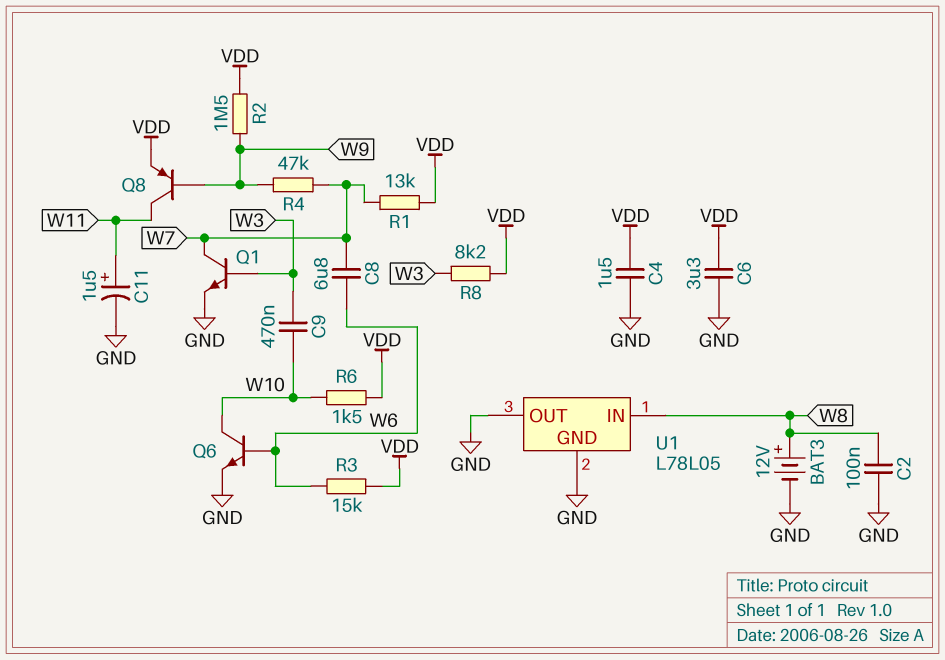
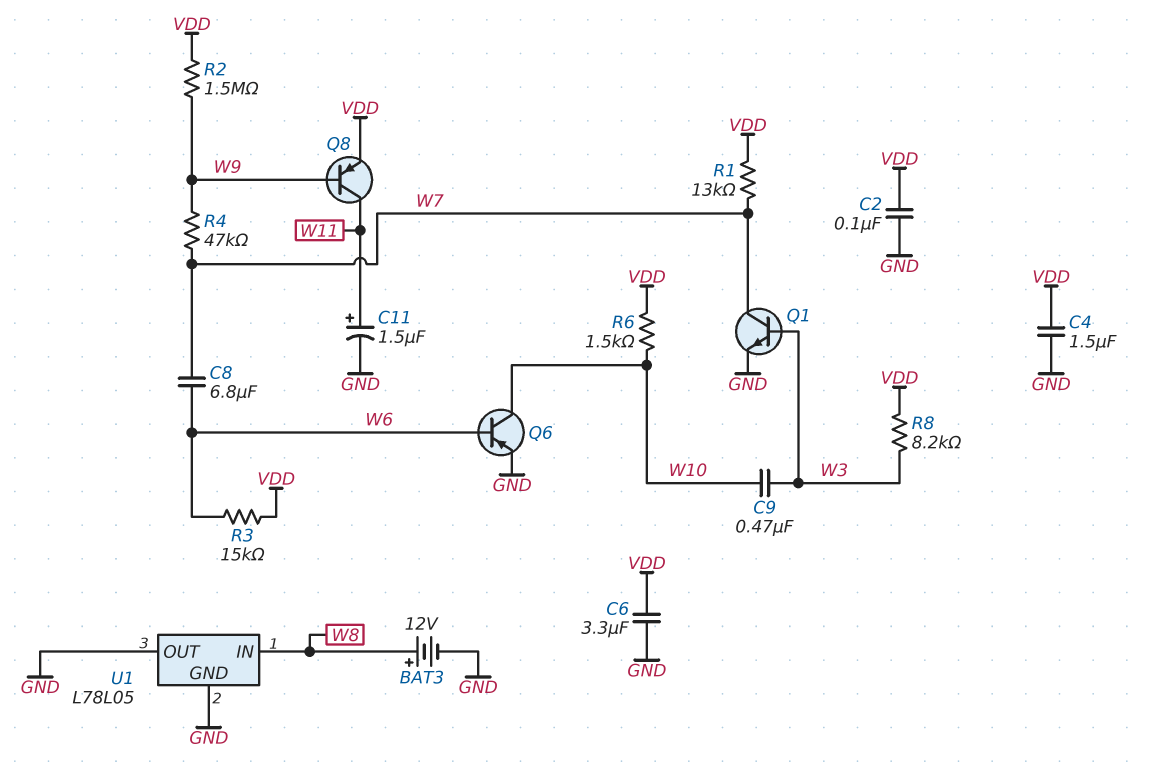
C2: 100nF (GND, W8) -> 100nF (GND, VDD)
Q6: NPN (B W6, C W10, E GND) -> PNP (B W6, C W10, E GND)

